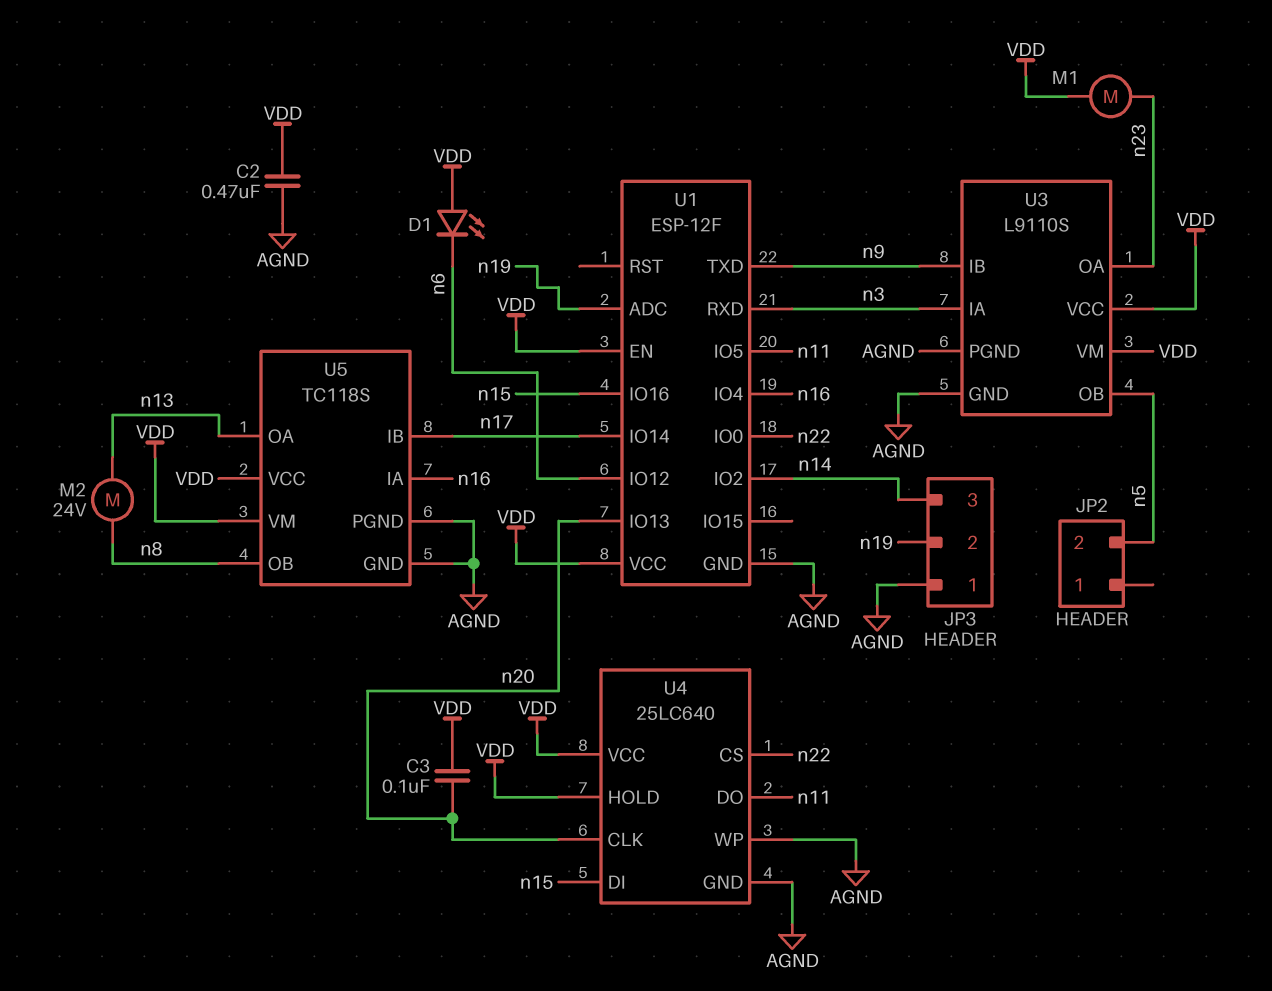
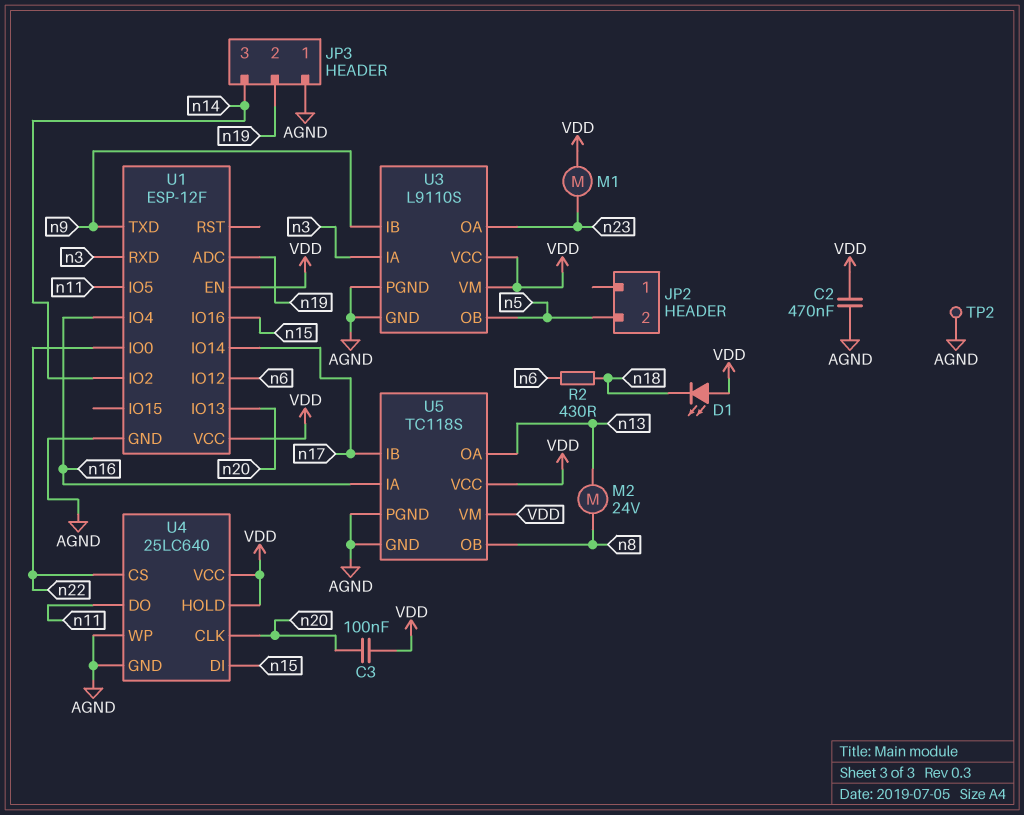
D1: LED (A VDD, K n6) -> LED (A VDD, K n18)
R2: none -> 430 (n6, n18)
TP2: none -> test point (AGND)

